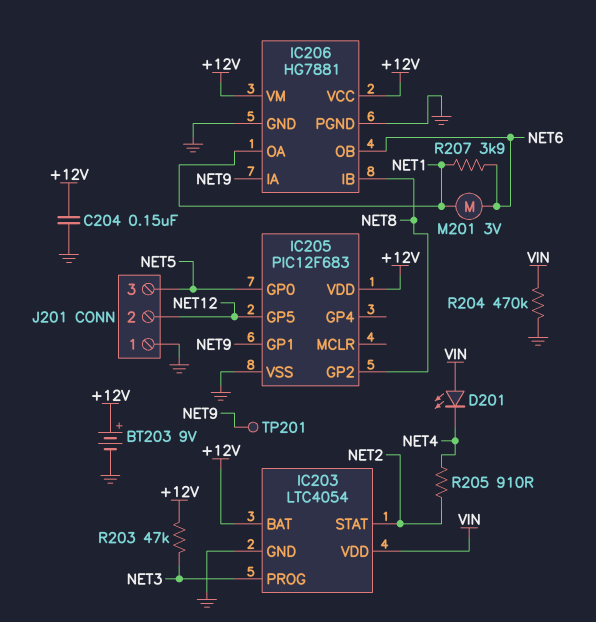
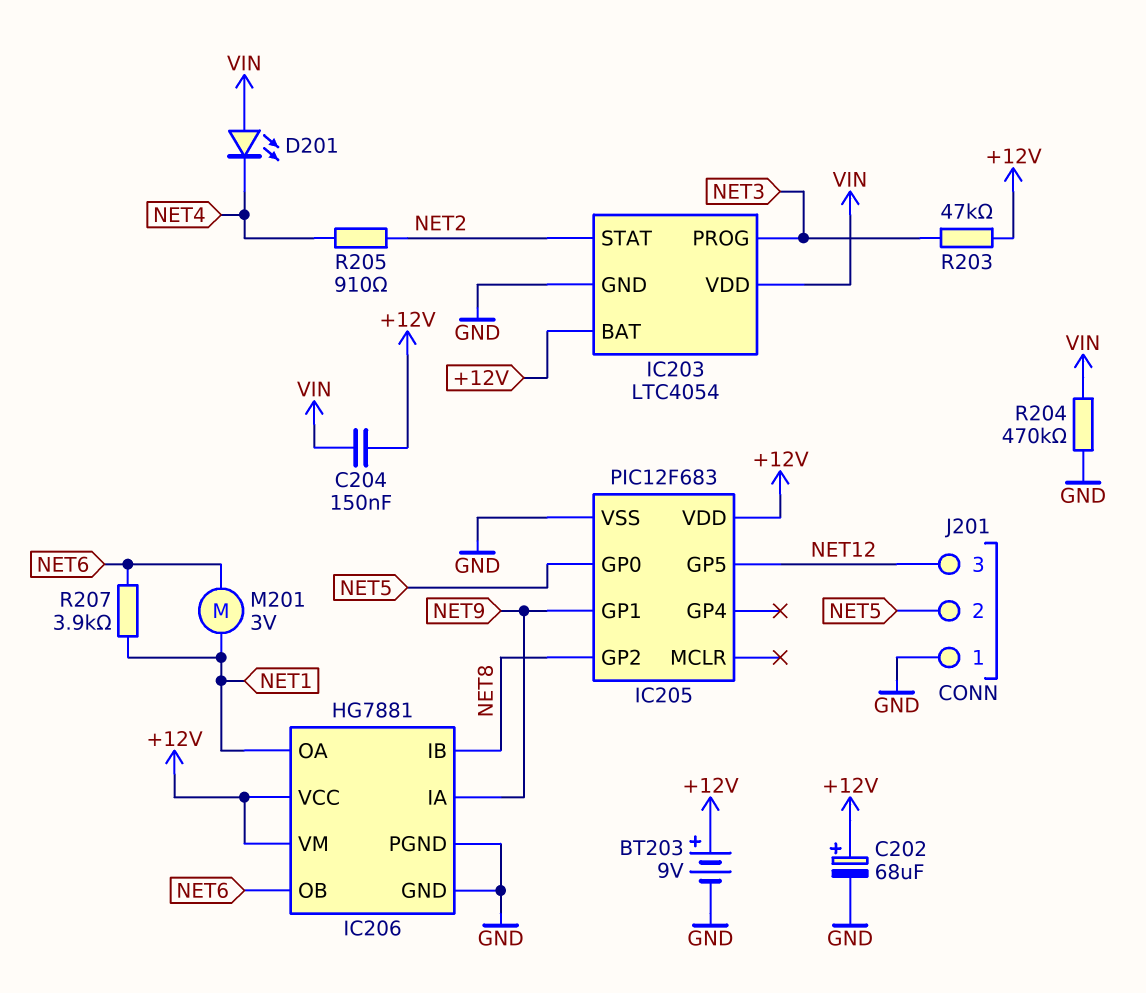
C202: none -> 68uF (plus +12V, minus GND)
C204: 150nF (+12V, GND) -> 150nF (+12V, VIN)
J201 pin 2: NET12 -> NET5
J201 pin 3: NET5 -> NET12
TP201: test point (NET9) -> none

